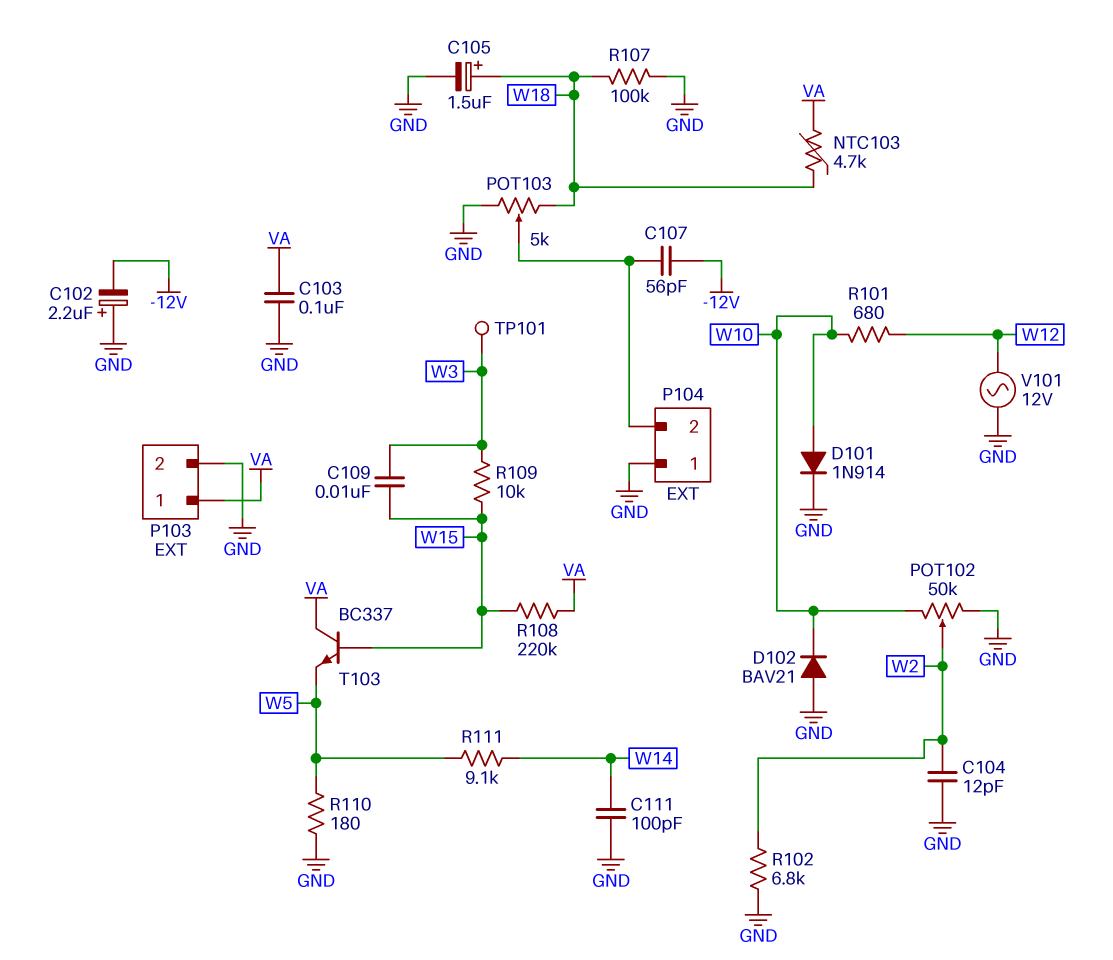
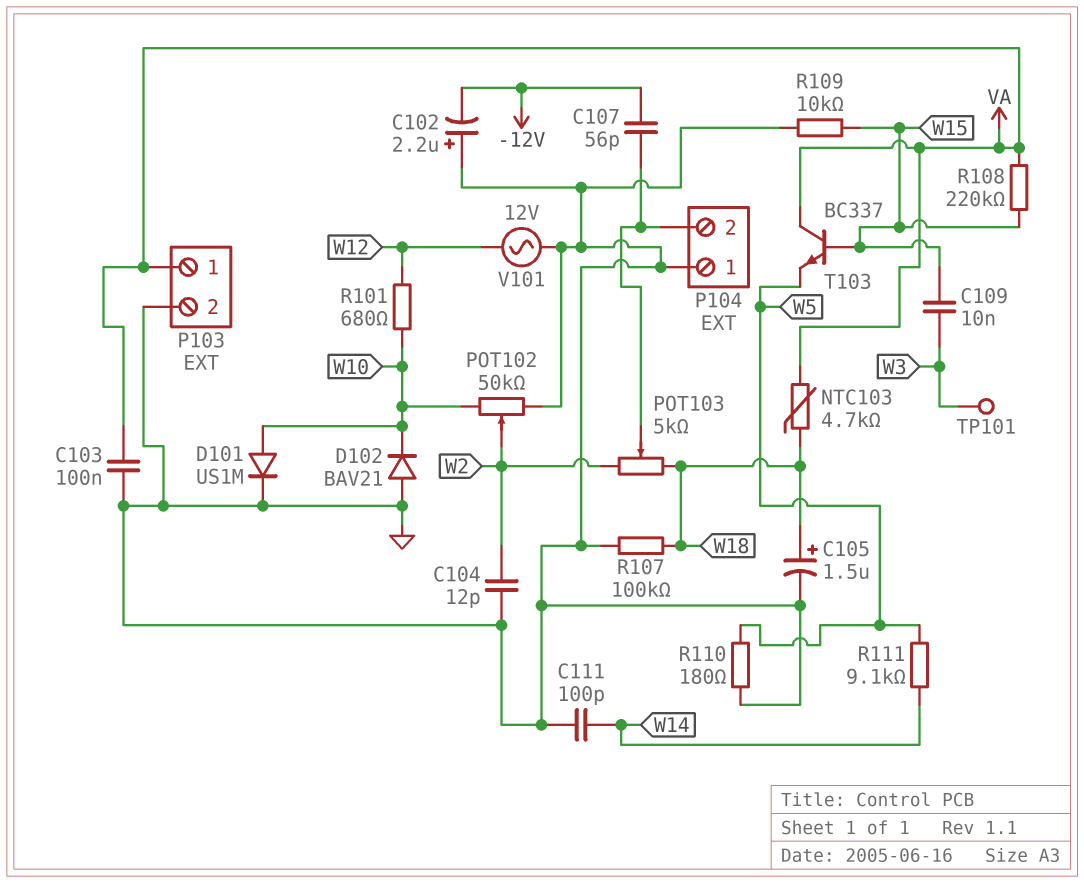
D101: diode 1N914 (A W10, K GND) -> diode US1M (A W10, K GND)
POT103: 5k (GND, W18, wiper P104/2) -> 5k (W2, W18, wiper P104/2)
R102: 6.8k (GND, W2) -> none
R109: 10k (W3, W15) -> 10k (GND, W15)

